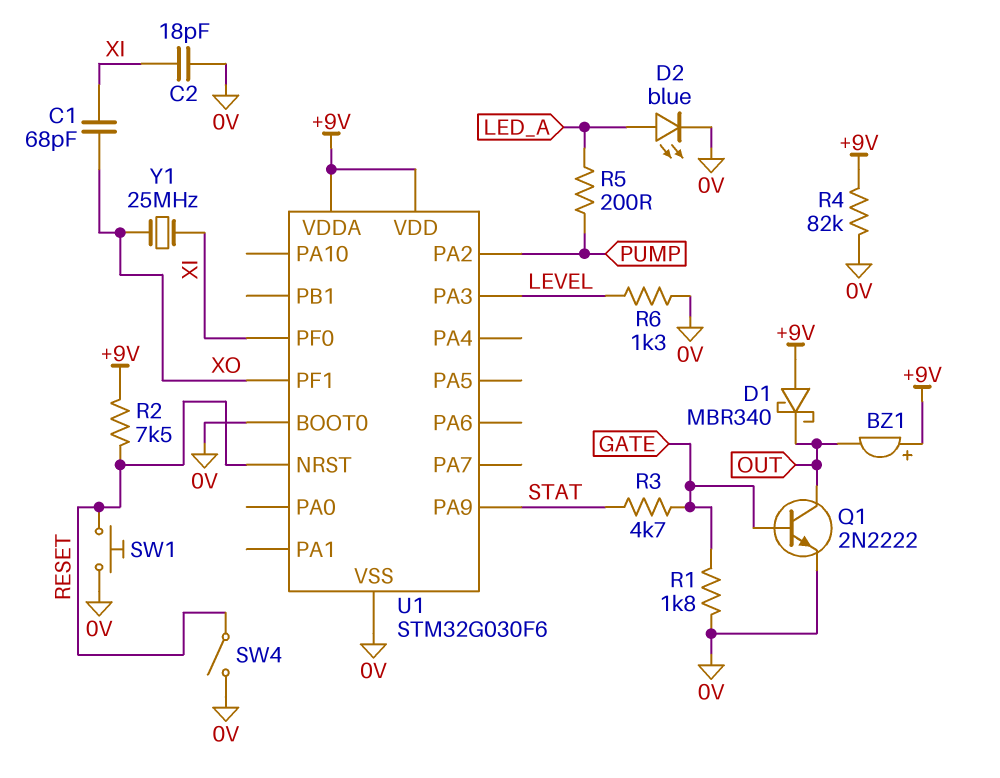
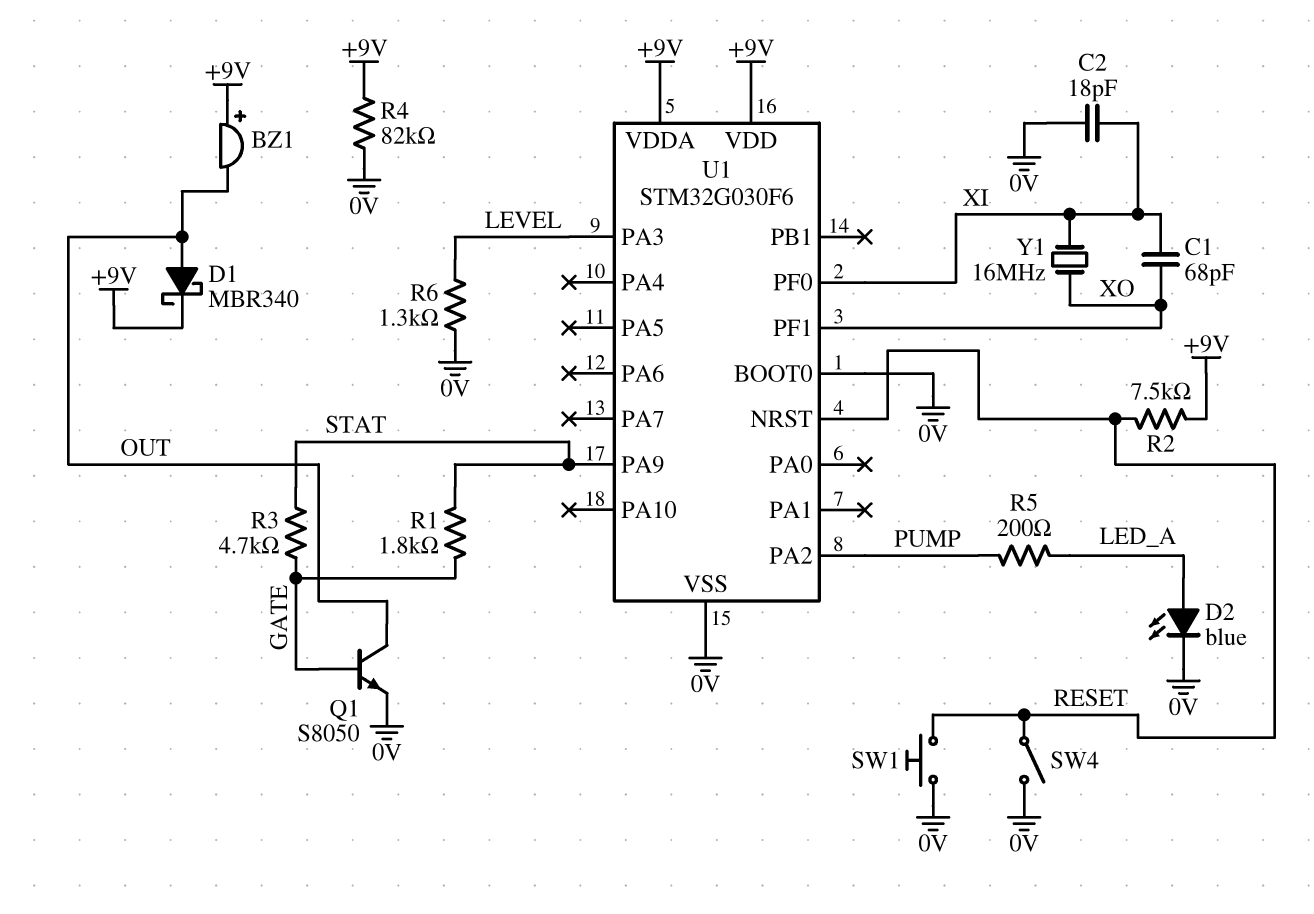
D1: schottky MBR340 (A +9V, K OUT) -> schottky MBR340 (A OUT, K +9V)
Q1: NPN 2N2222 (B GATE, C OUT, E 0V) -> NPN S8050 (B GATE, C OUT, E 0V)
R1: 1.8k (0V, GATE) -> 1.8k (GATE, STAT)
Y1: 25MHz (XI, XO) -> 16MHz (XI, XO)

